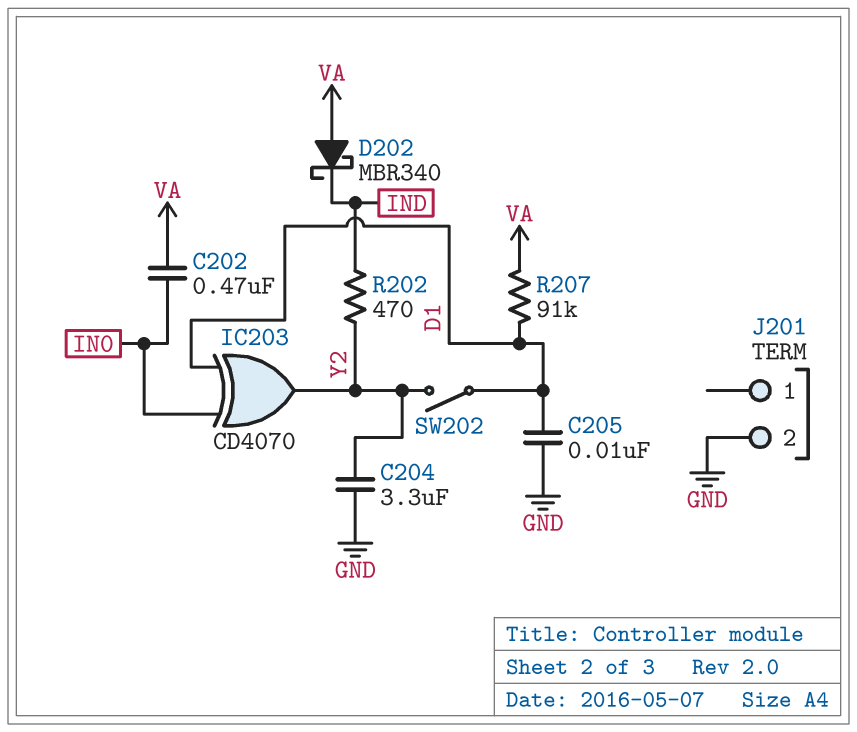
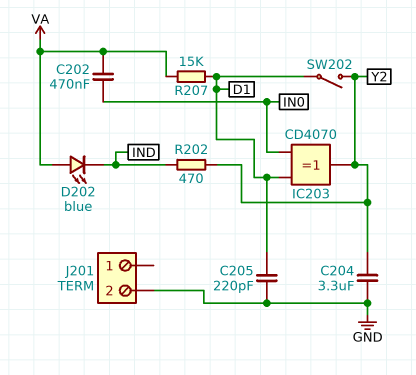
C205: 10nF (D1, GND) -> 220pF (D1, GND)
D202: schottky MBR340 (A VA, K IND) -> LED blue (A VA, K IND)
R207: 91k (D1, VA) -> 15k (D1, VA)

